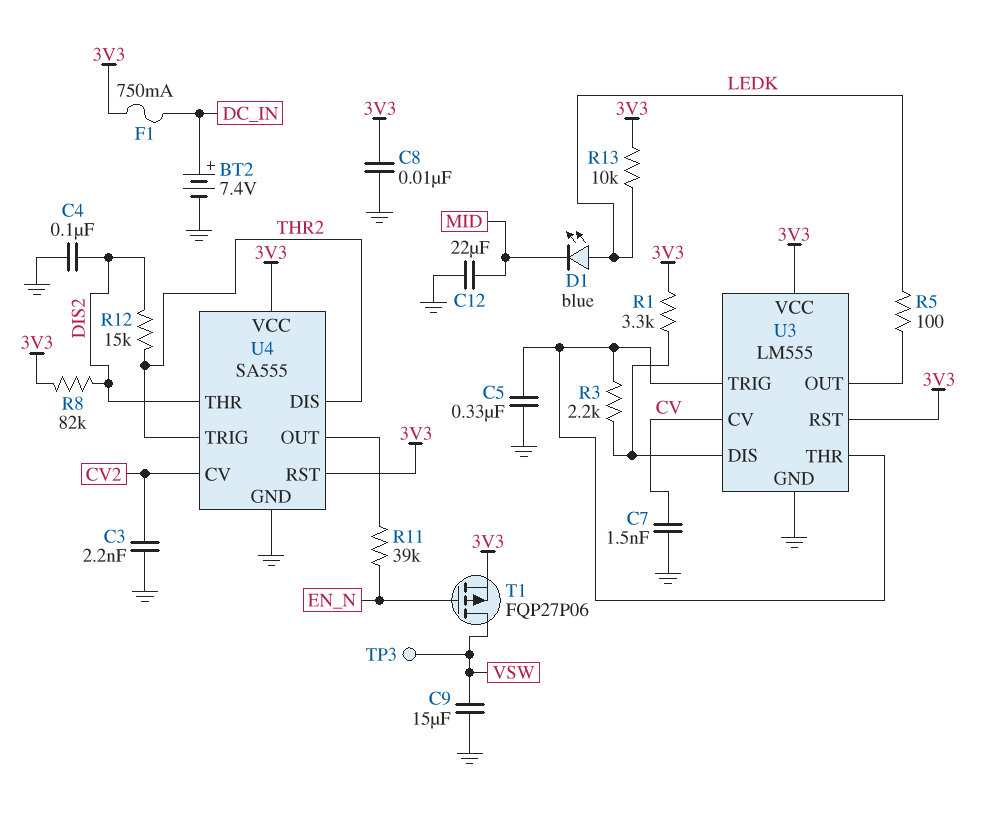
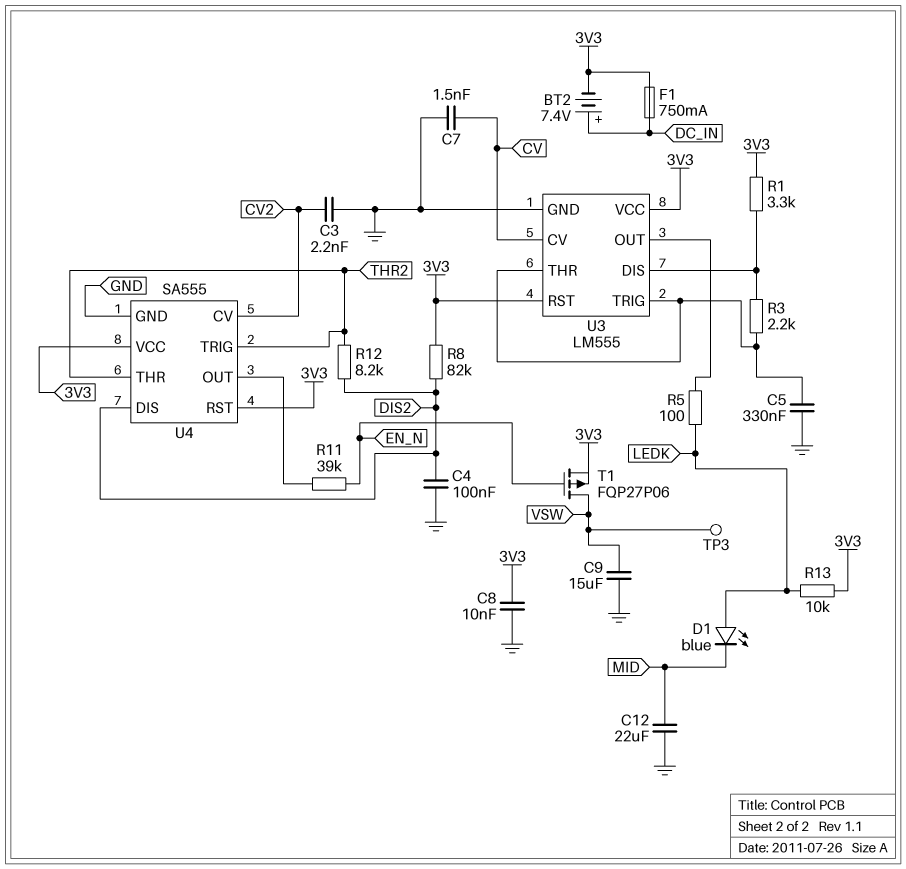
BT2: 7.4V (plus DC_IN, minus GND) -> 7.4V (plus DC_IN, minus 3V3)
R12: 15k (DIS2, THR2) -> 8.2k (DIS2, THR2)
U4 pin DIS: THR2 -> DIS2
U4 pin THR: DIS2 -> THR2

